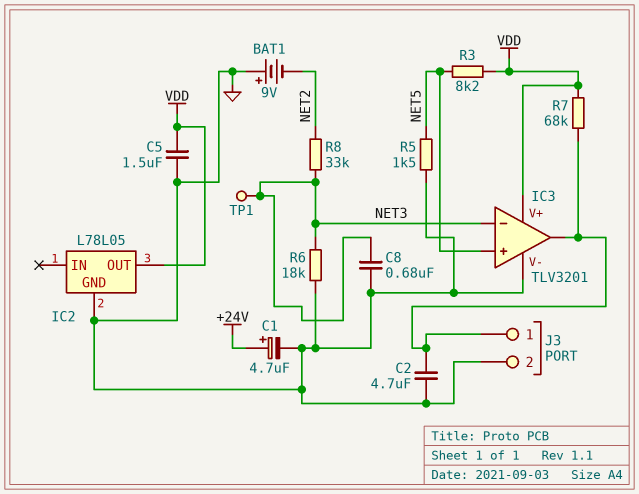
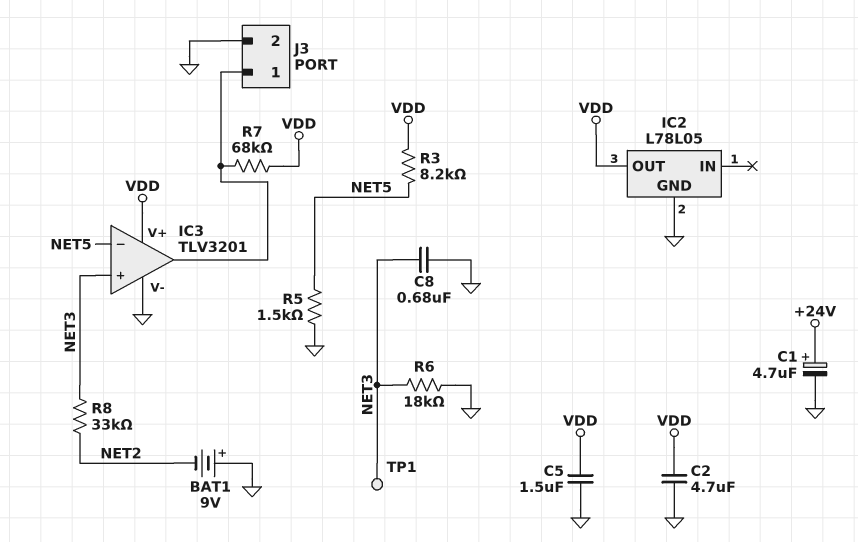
C2: 4.7uF (GND, IC3/out) -> 4.7uF (GND, VDD)
IC3 pin in+: NET5 -> NET3
IC3 pin in-: NET3 -> NET5

